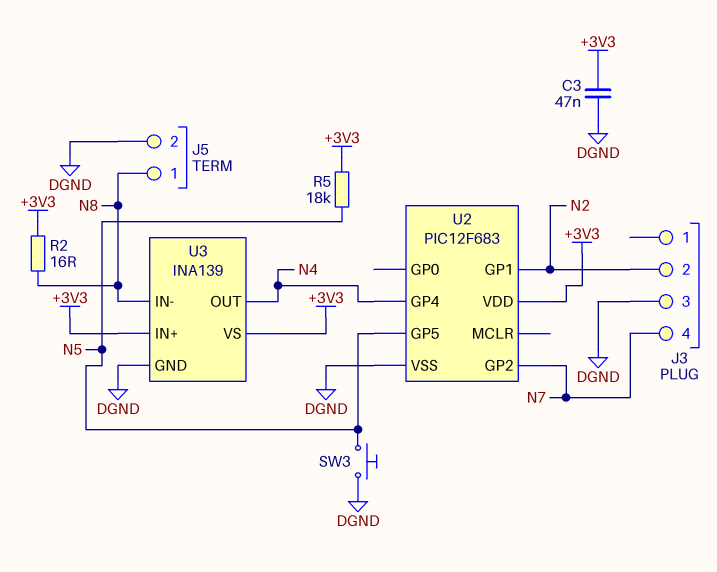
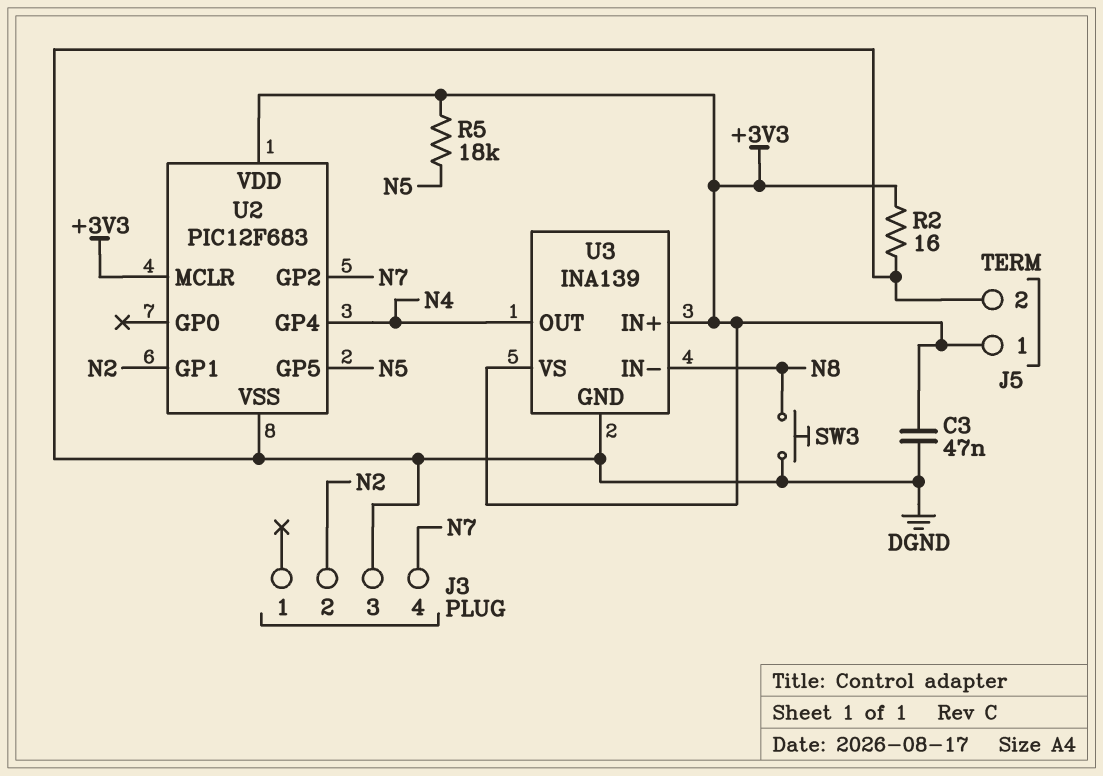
J5 pin 1: N8 -> +3V3
R2: 16 (+3V3, N8) -> 16 (+3V3, DGND)
SW3: button (DGND, N5) -> button (DGND, N8)
U2 pin MCLR: none -> +3V3

